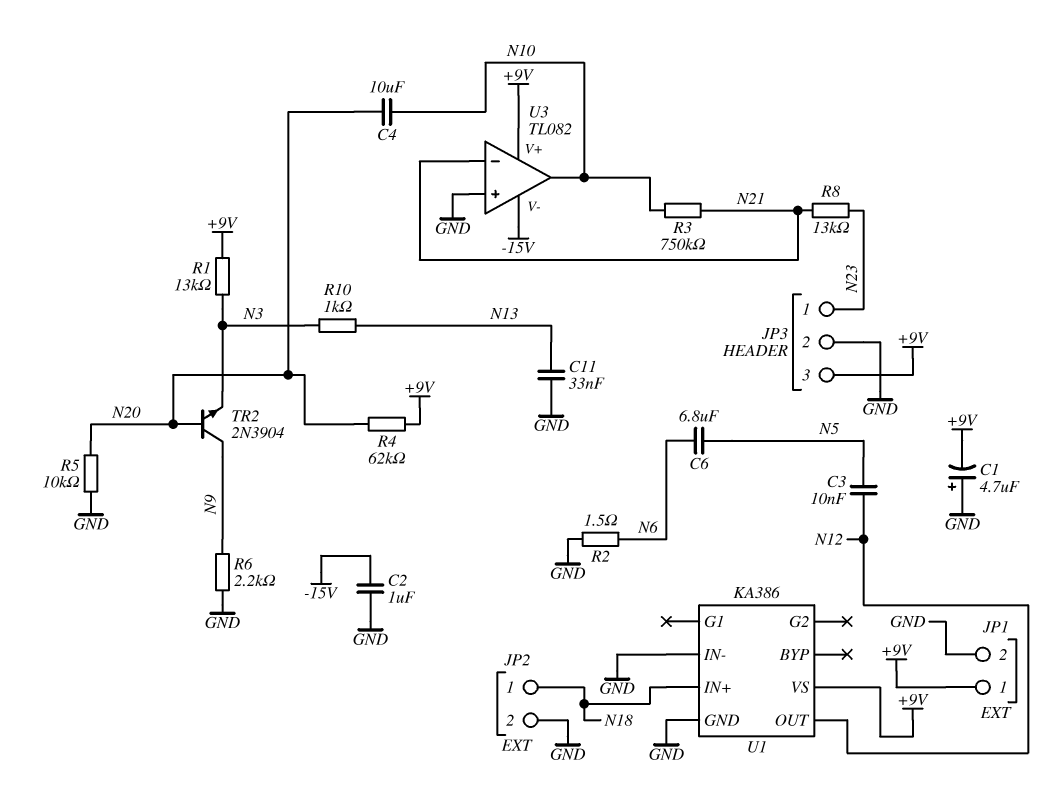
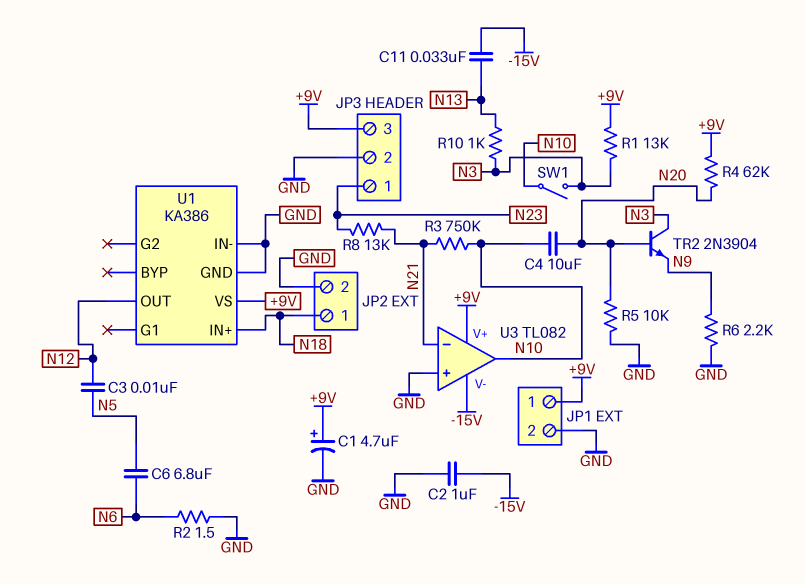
C1: 4.7uF (plus GND, minus +9V) -> 4.7uF (plus +9V, minus GND)
C11: 33nF (GND, N13) -> 33nF (-15V, N13)
SW1: none -> switch (N3, N10)
TR2: NPN 2N3904 (B N20, C N9, E N3) -> NPN 2N3904 (B N20, C N3, E N9)

